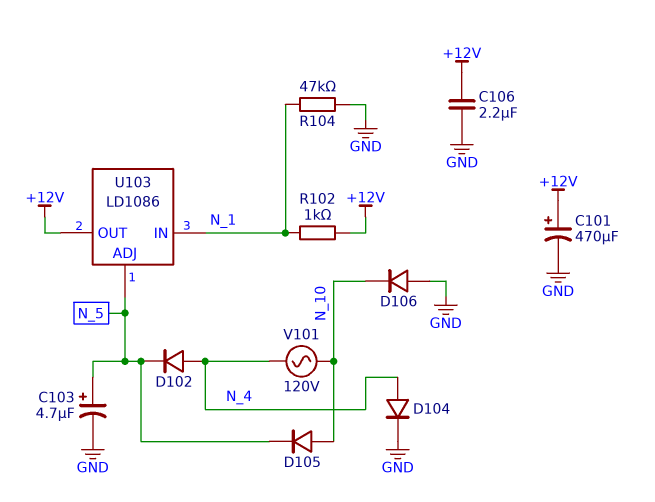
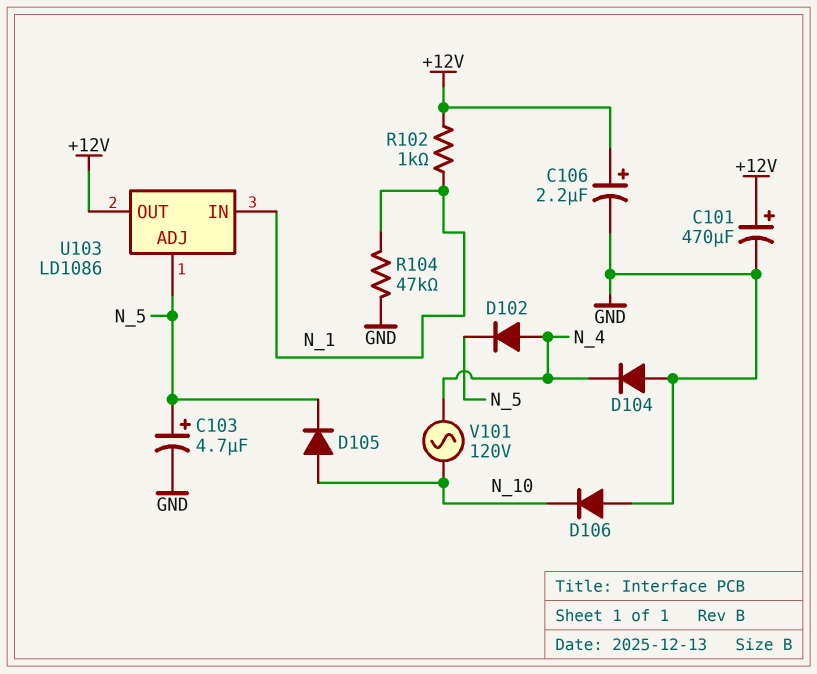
C106: 2.2uF (+12V, GND) -> 2.2uF (plus +12V, minus GND)
D104: diode (A N_4, K GND) -> diode (A GND, K N_4)

